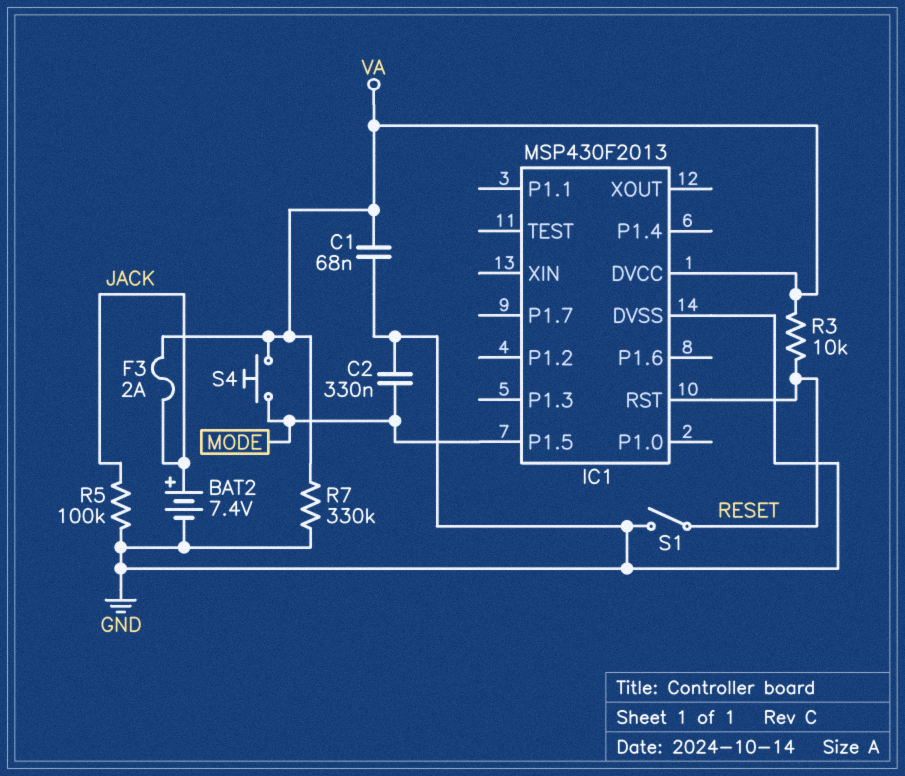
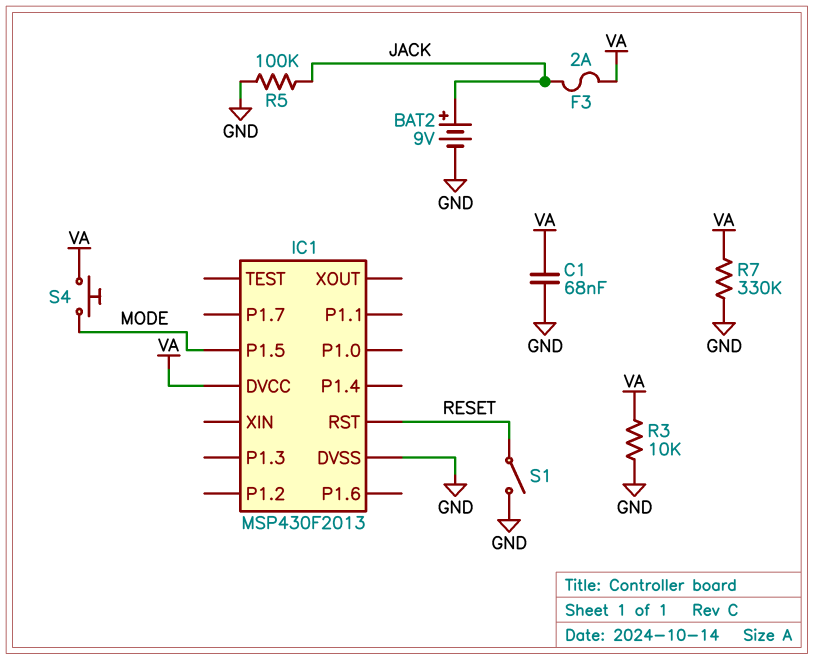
BAT2: 7.4V (plus JACK, minus GND) -> 9V (plus JACK, minus GND)
C2: 330nF (GND, MODE) -> none
R3: 10k (RESET, VA) -> 10k (GND, VA)

